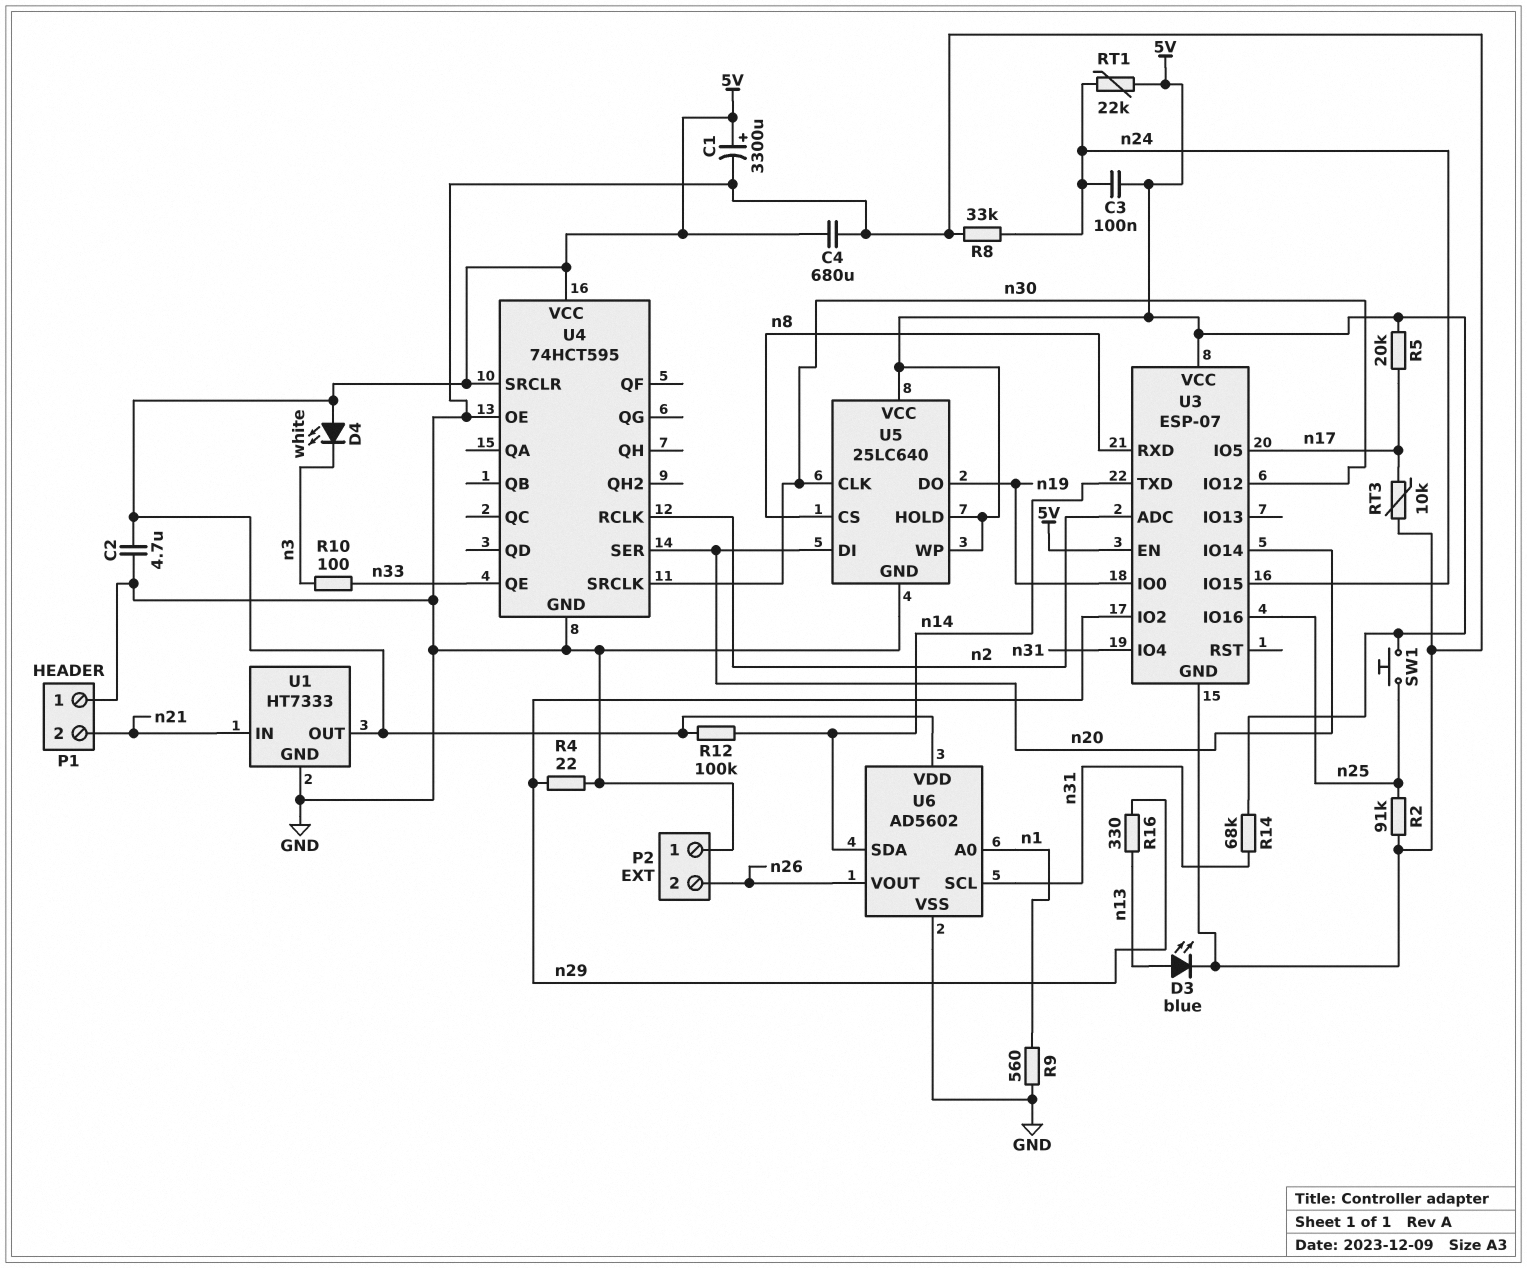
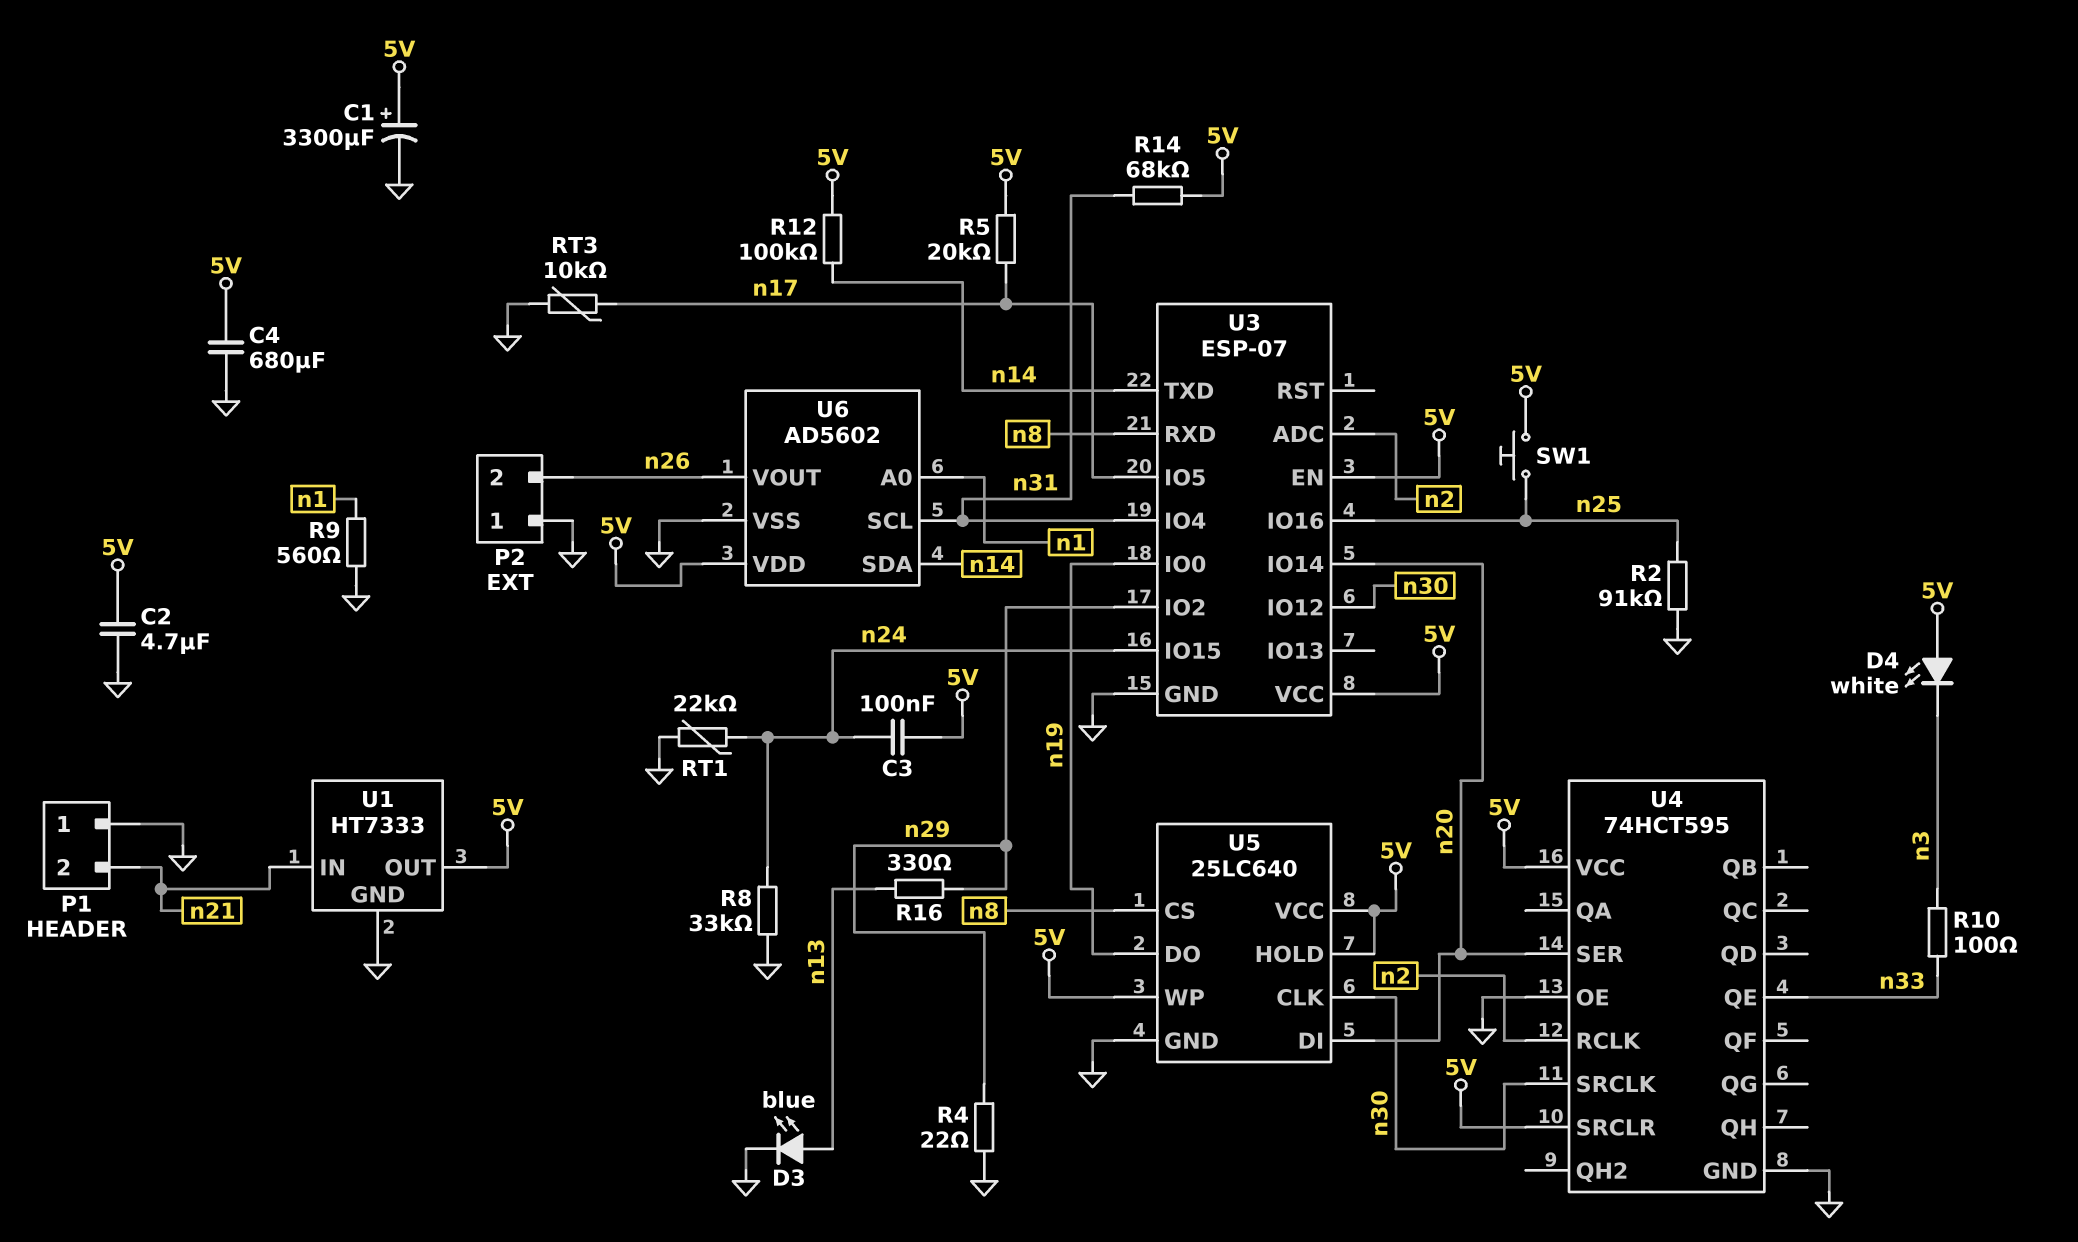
RT1: 22k (5V, n24) -> 22k (GND, n24)

